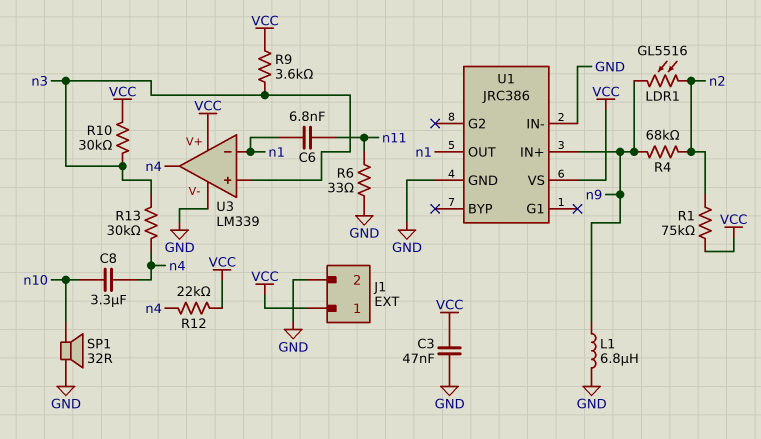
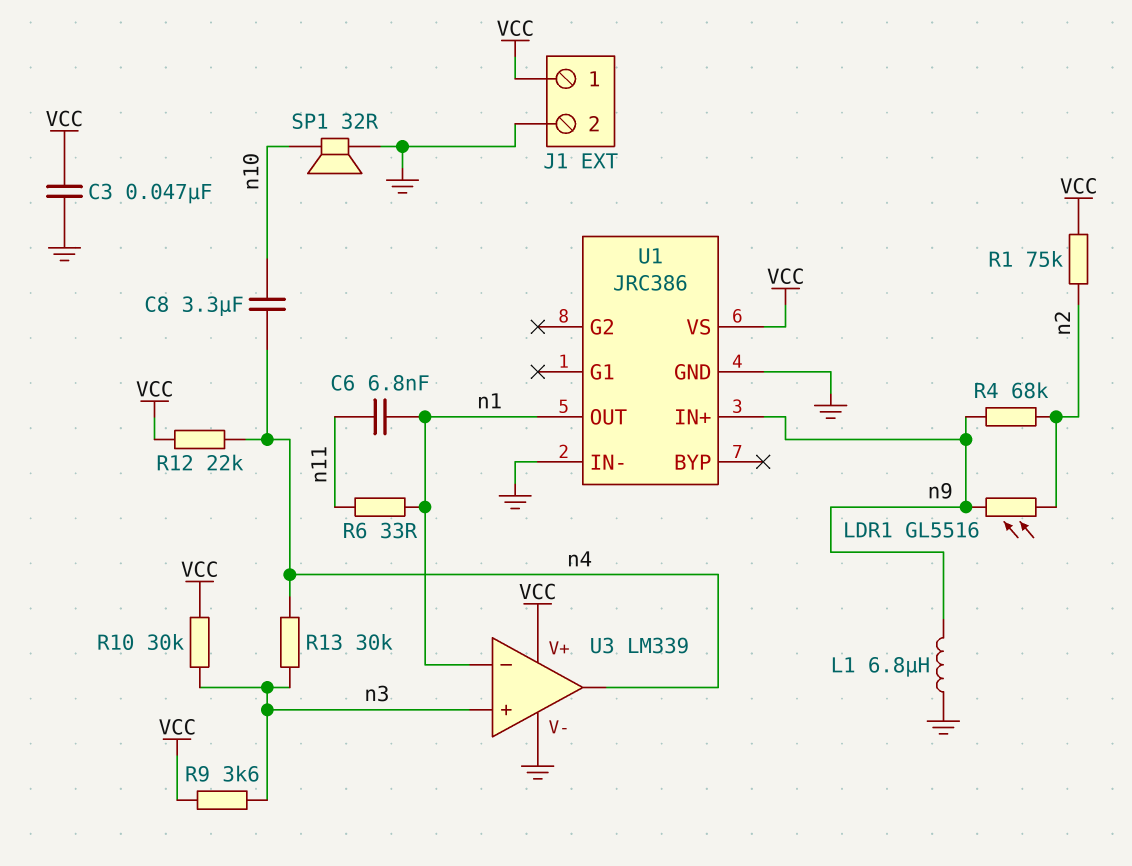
R6: 33 (GND, n11) -> 33 (n1, n11)

